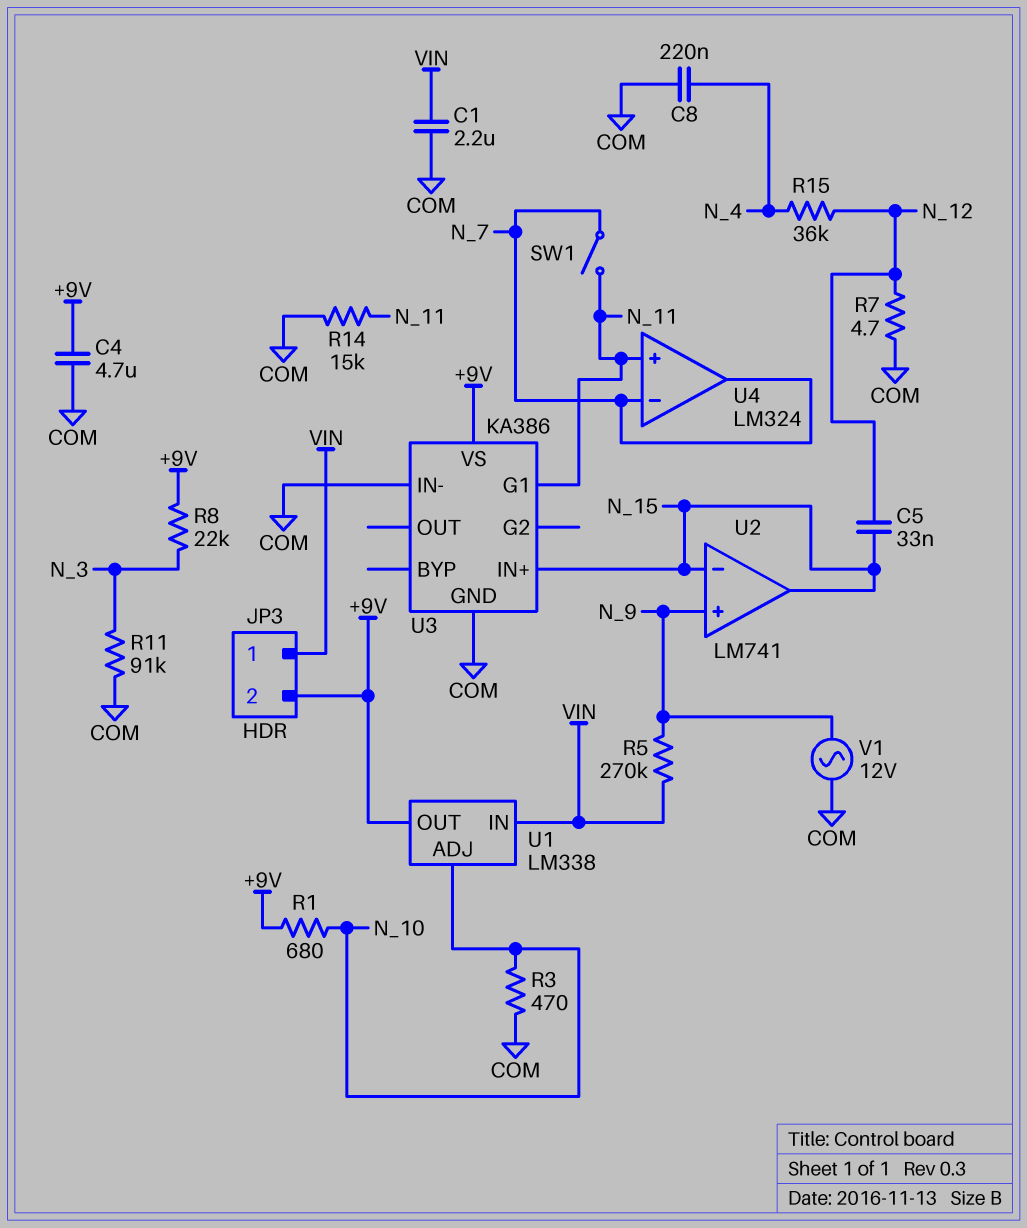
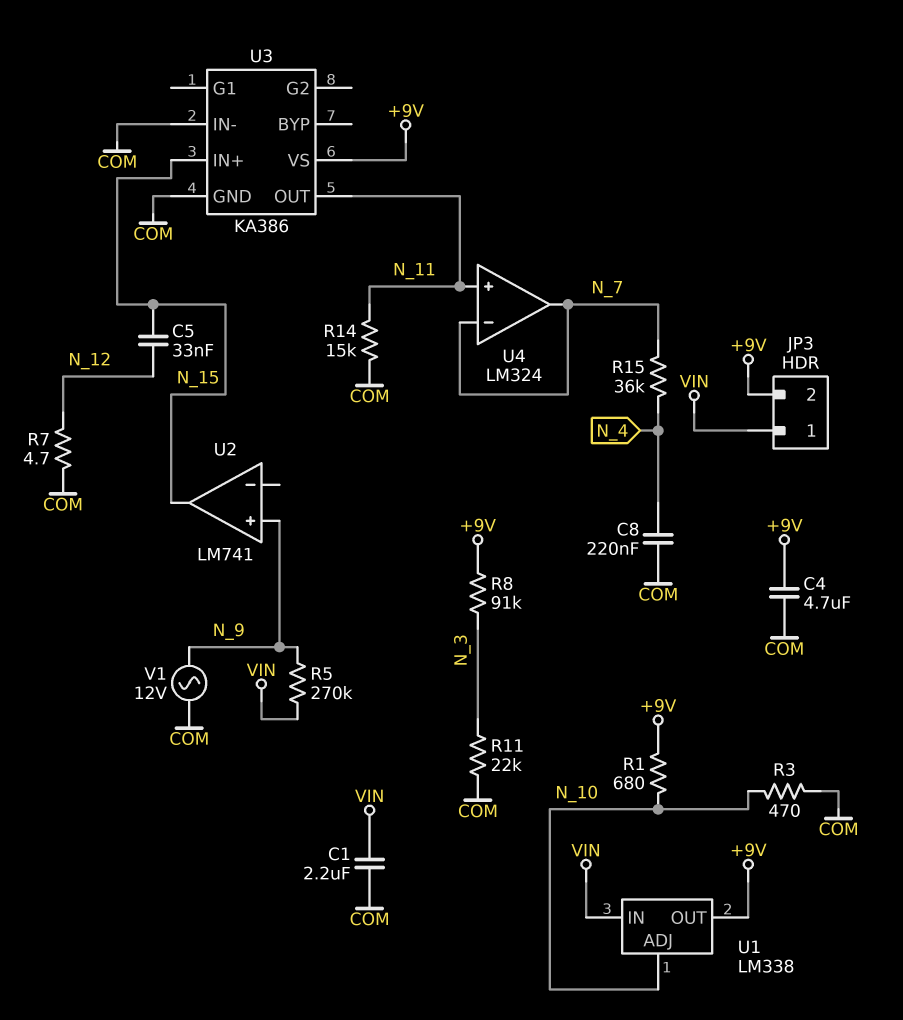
R8: 22k (+9V, N_3) -> 91k (+9V, N_3)
R11: 91k (COM, N_3) -> 22k (COM, N_3)
R15: 36k (N_4, N_12) -> 36k (N_4, N_7)
SW1: switch (N_7, N_11) -> none
U2 pin in-: N_15 -> none
U3 pin G1: N_11 -> none
U3 pin OUT: none -> N_11

